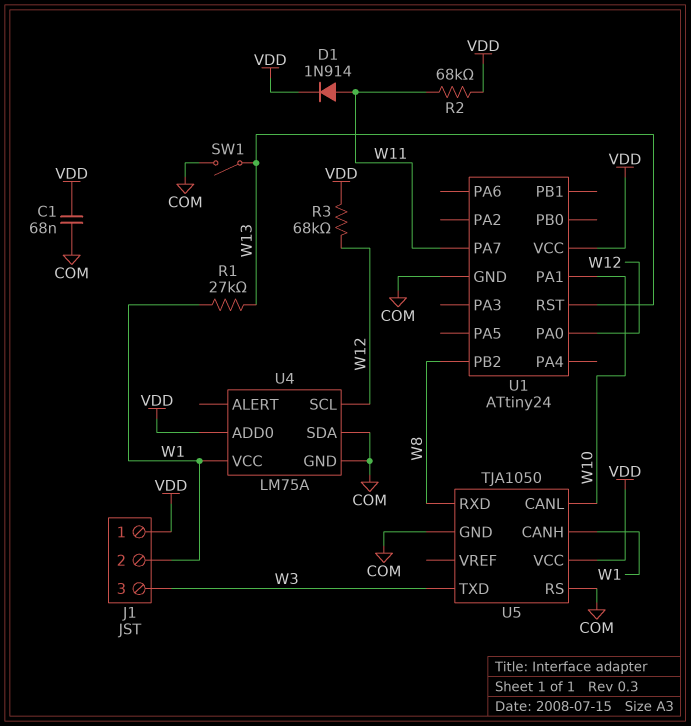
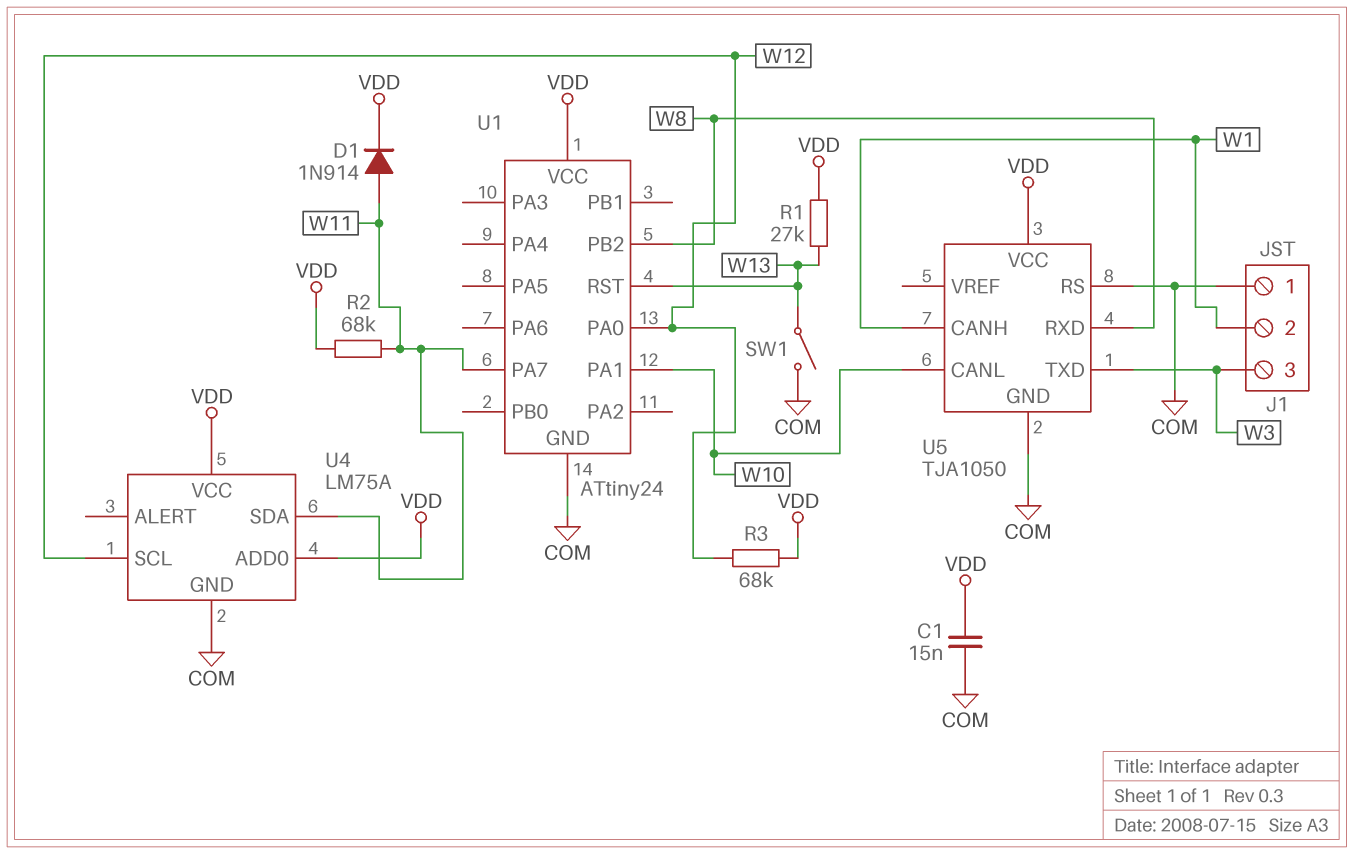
C1: 68nF (COM, VDD) -> 15nF (COM, VDD)
J1 pin 1: VDD -> COM
R1: 27k (W1, W13) -> 27k (VDD, W13)
U4 pin SDA: COM -> W11
U4 pin VCC: W1 -> VDD

